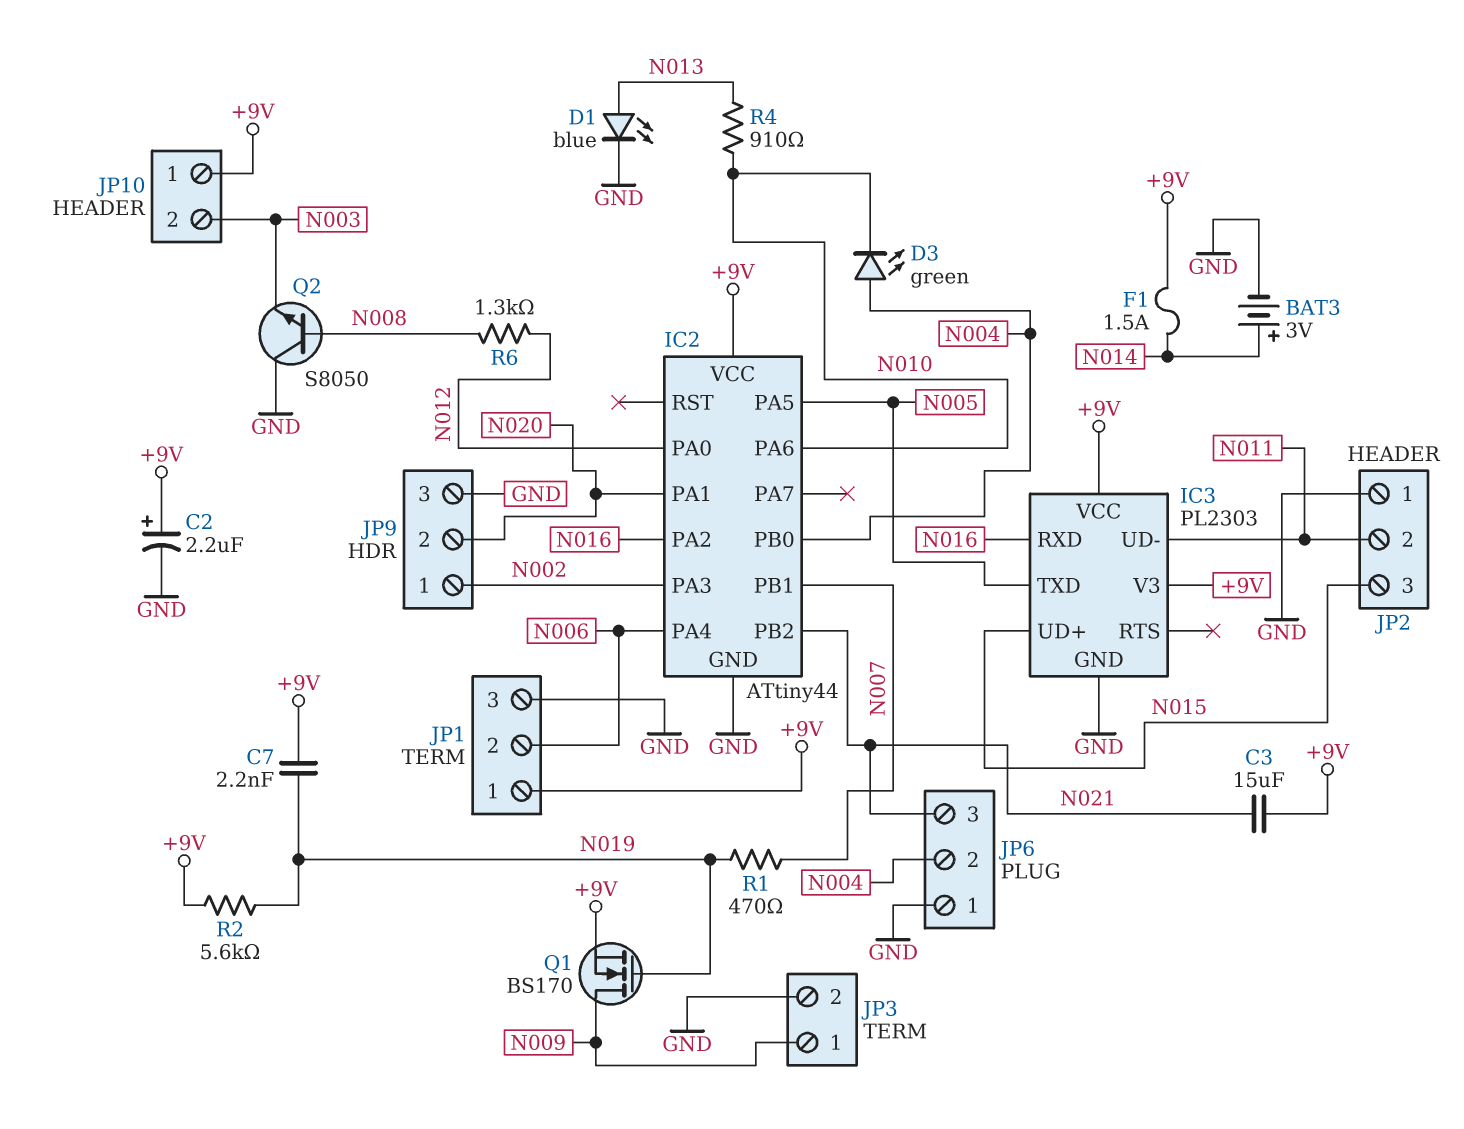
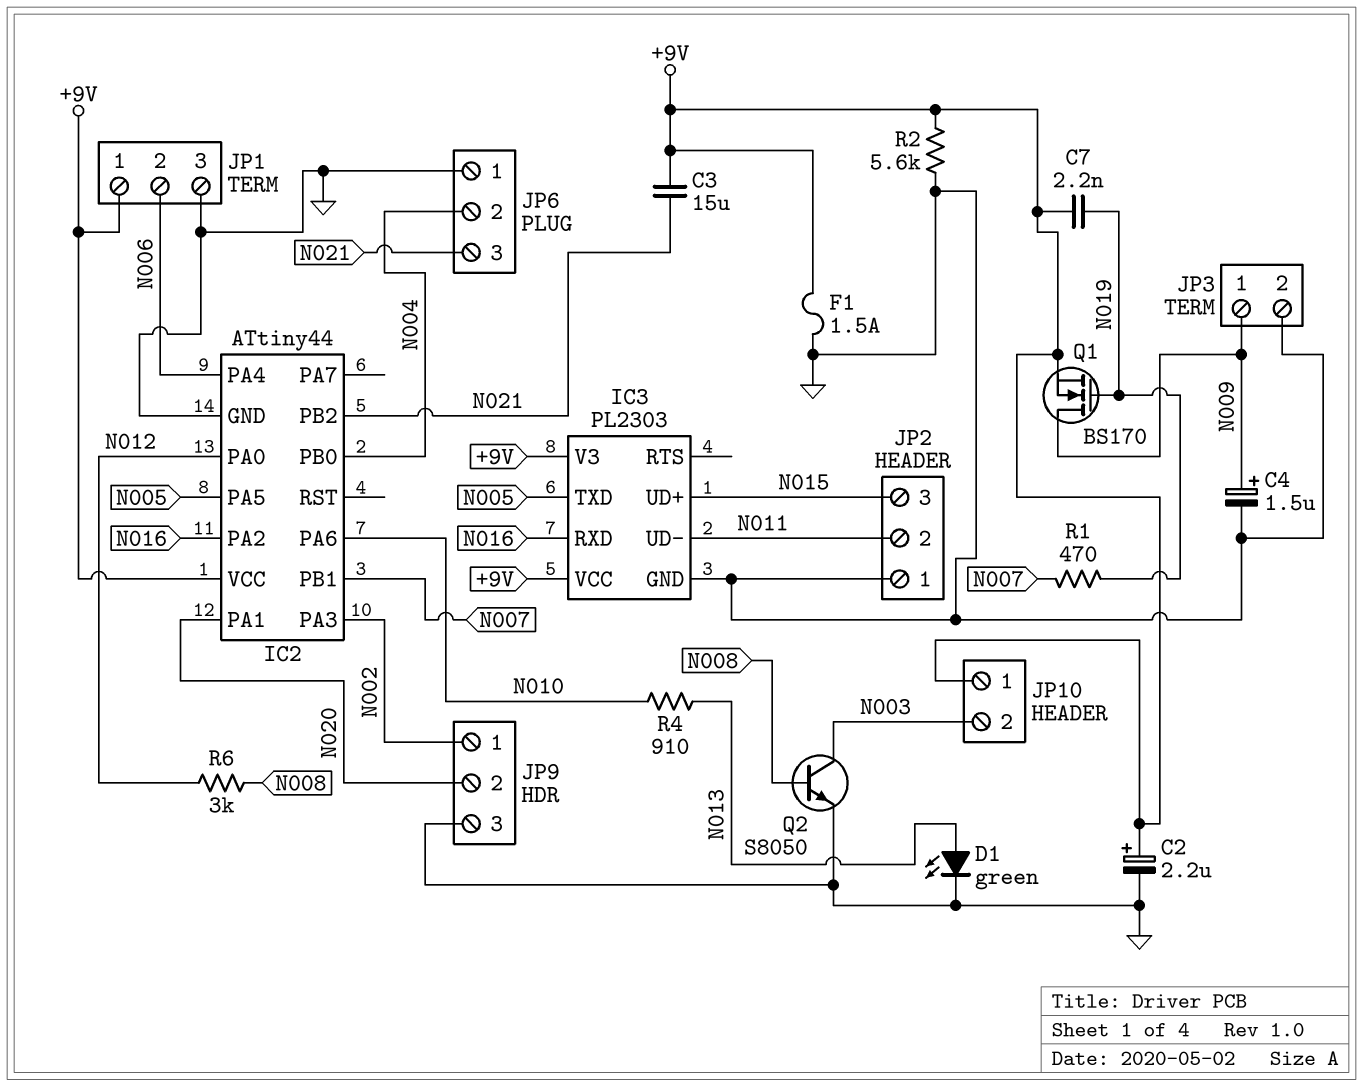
BAT3: 3V (plus N014, minus GND) -> none
C4: none -> 1.5uF (plus N009, minus GND)
D1: LED blue (A N013, K GND) -> LED green (A N013, K GND)
D3: LED green (A N004, K N010) -> none
F1: 1.5A (+9V, N014) -> 1.5A (+9V, GND)
Q2: NPN S8050 (B N008, C GND, E N003) -> NPN S8050 (B N008, C N003, E GND)
R2: 5.6k (+9V, N019) -> 5.6k (+9V, GND)
R6: 1.3k (N008, N012) -> 3k (N008, N012)

